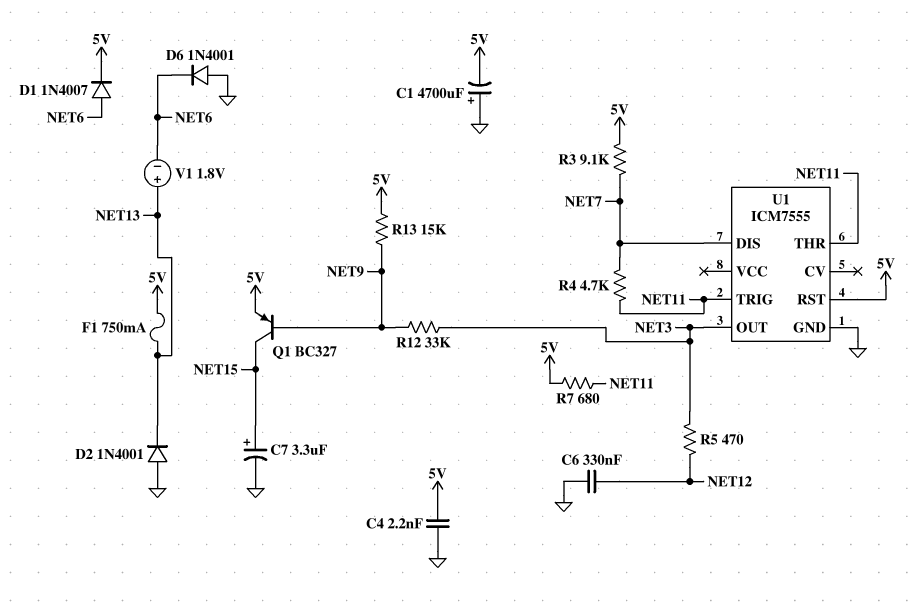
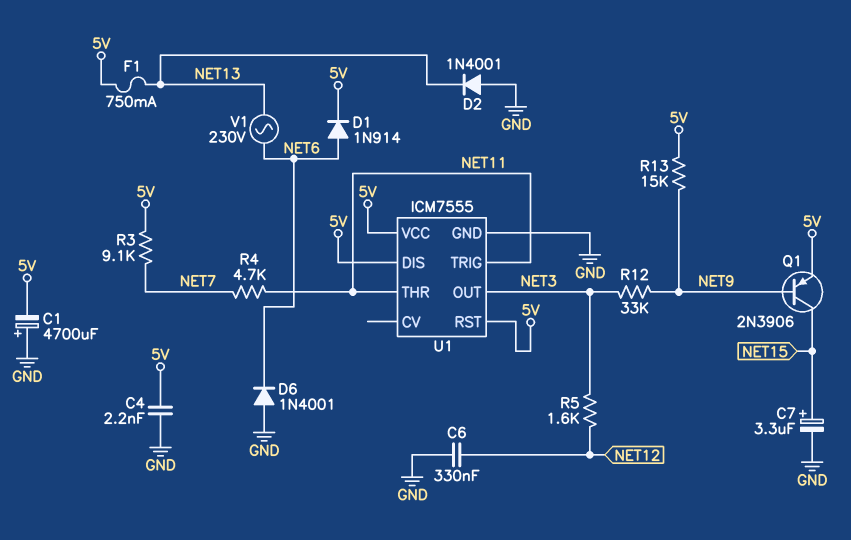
D1: diode 1N4007 (A NET6, K 5V) -> diode 1N914 (A NET6, K 5V)
Q1: PNP BC327 (B NET9, C NET15, E 5V) -> PNP 2N3906 (B NET9, C NET15, E 5V)
R5: 470 (NET3, NET12) -> 1.6k (NET3, NET12)
R7: 680 (5V, NET11) -> none
U1 pin DIS: NET7 -> 5V
U1 pin VCC: none -> 5V
V1: 1.8V (plus NET13, minus NET6) -> AC 230V (NET6, NET13)

